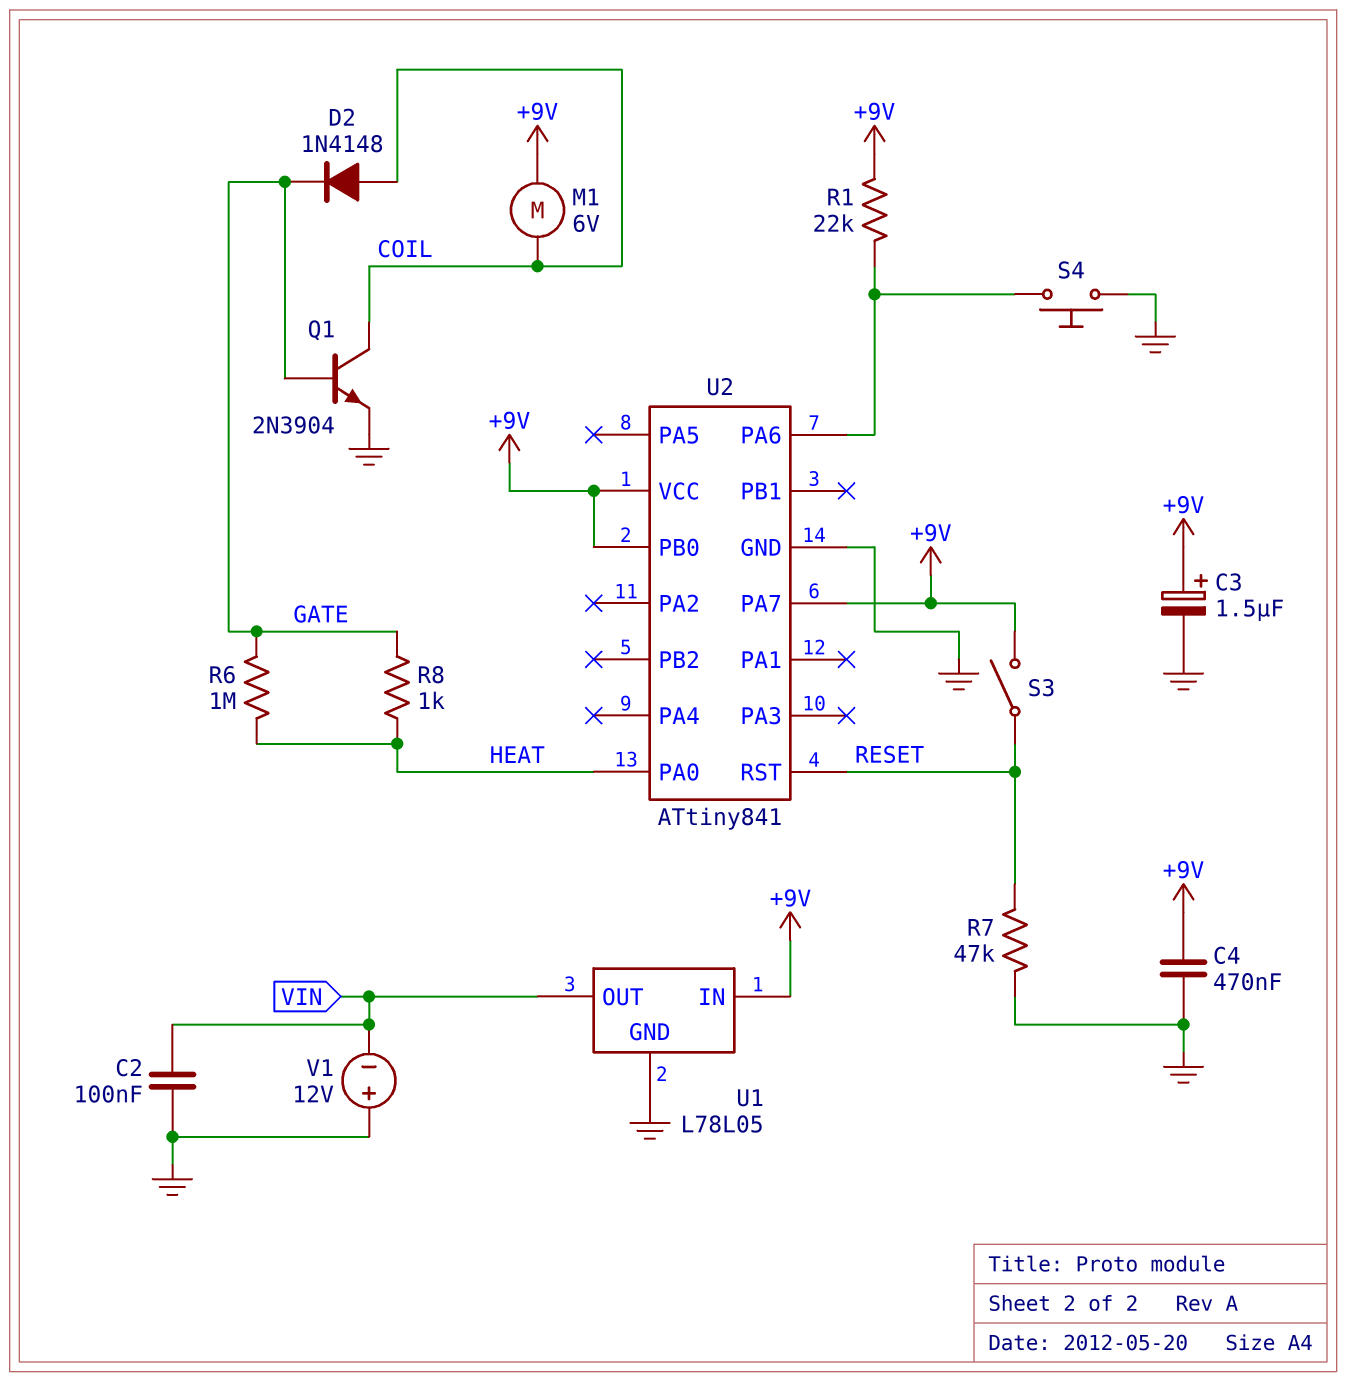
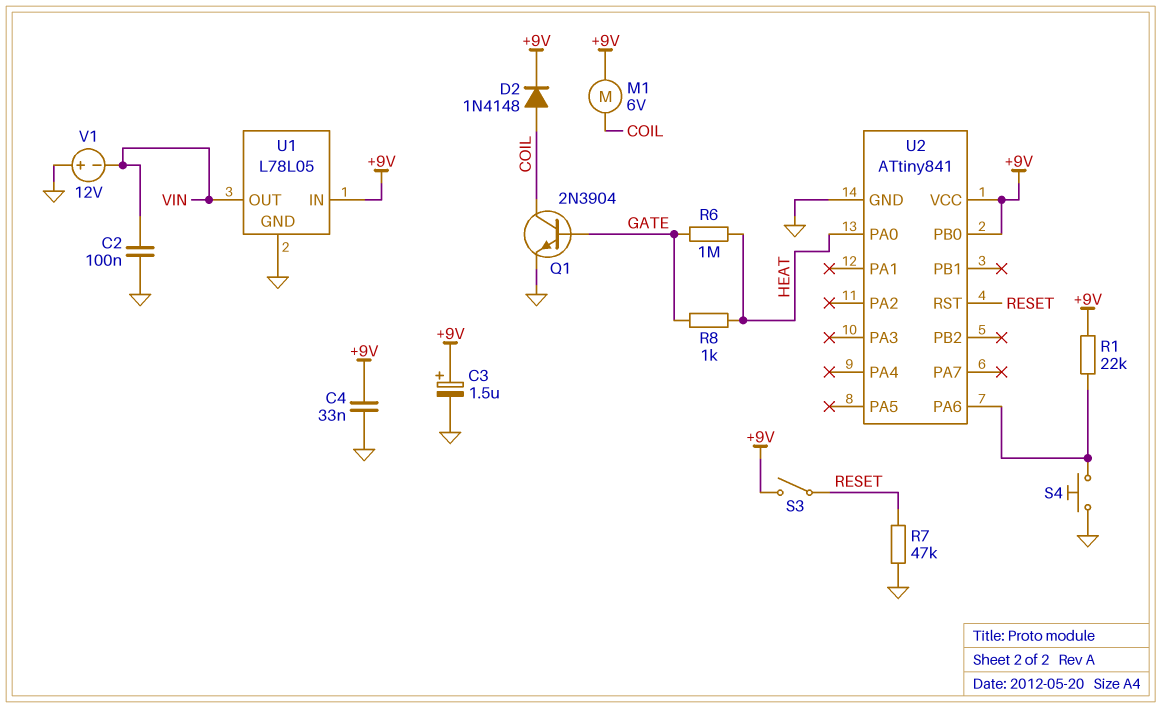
C4: 470nF (+9V, GND) -> 33nF (+9V, GND)
D2: diode 1N4148 (A COIL, K GATE) -> diode 1N4148 (A COIL, K +9V)
U2 pin PA7: +9V -> none

